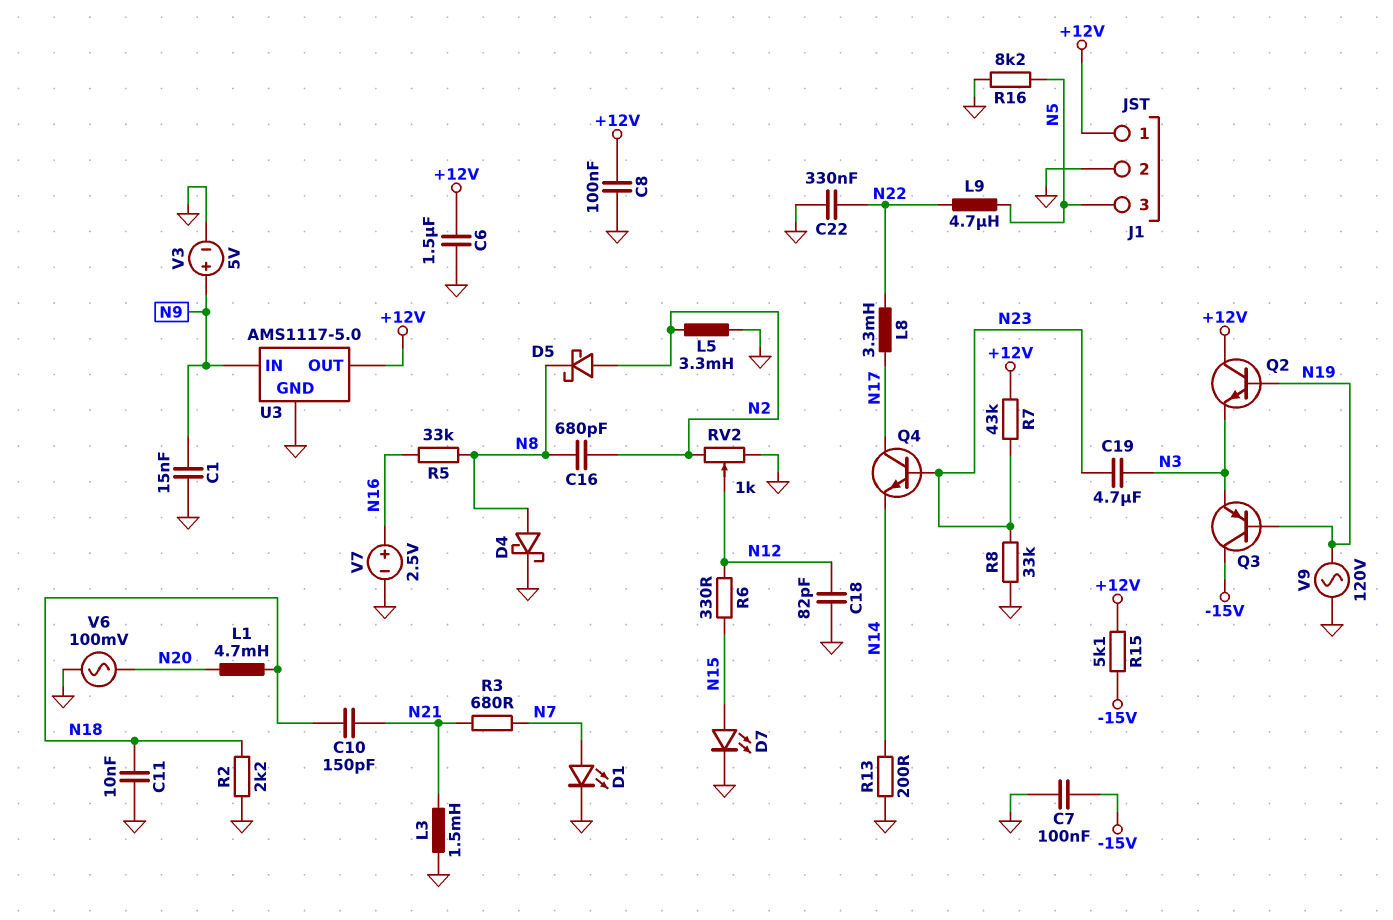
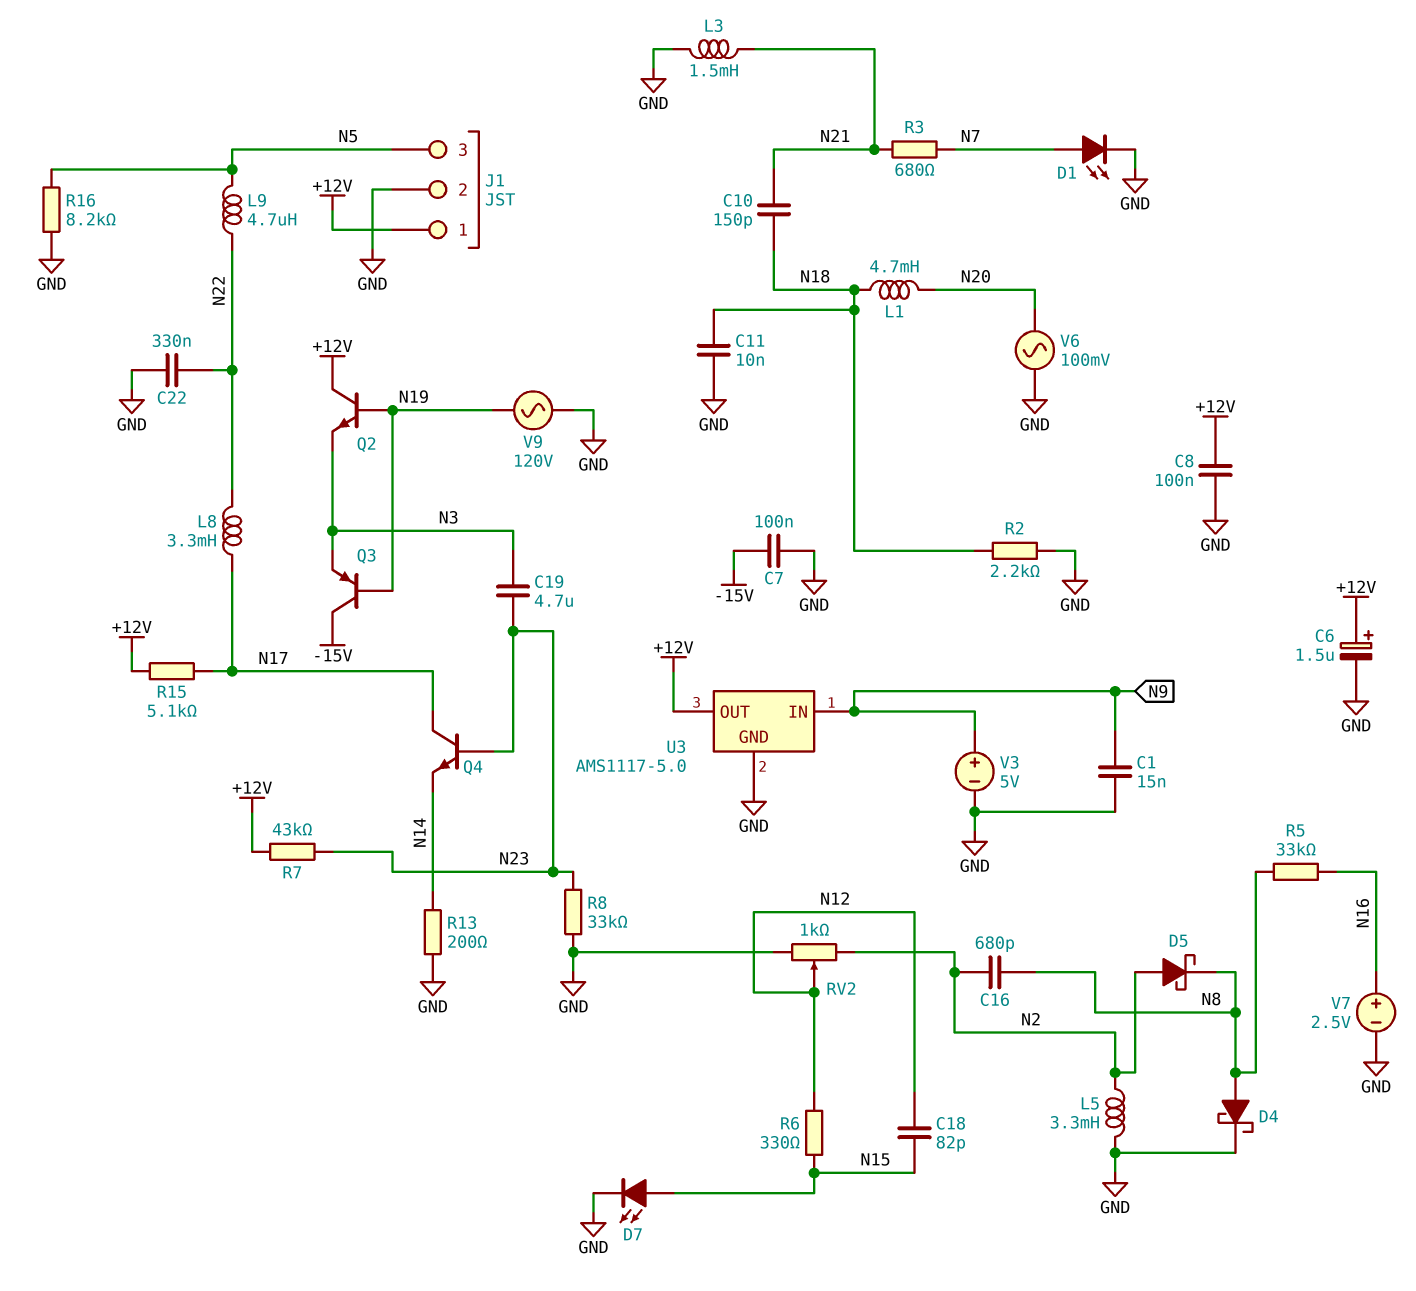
C6: 1.5uF (+12V, GND) -> 1.5uF (plus +12V, minus GND)
C18: 82pF (GND, N12) -> 82pF (N12, N15)
R15: 5.1k (+12V, -15V) -> 5.1k (+12V, N17)

